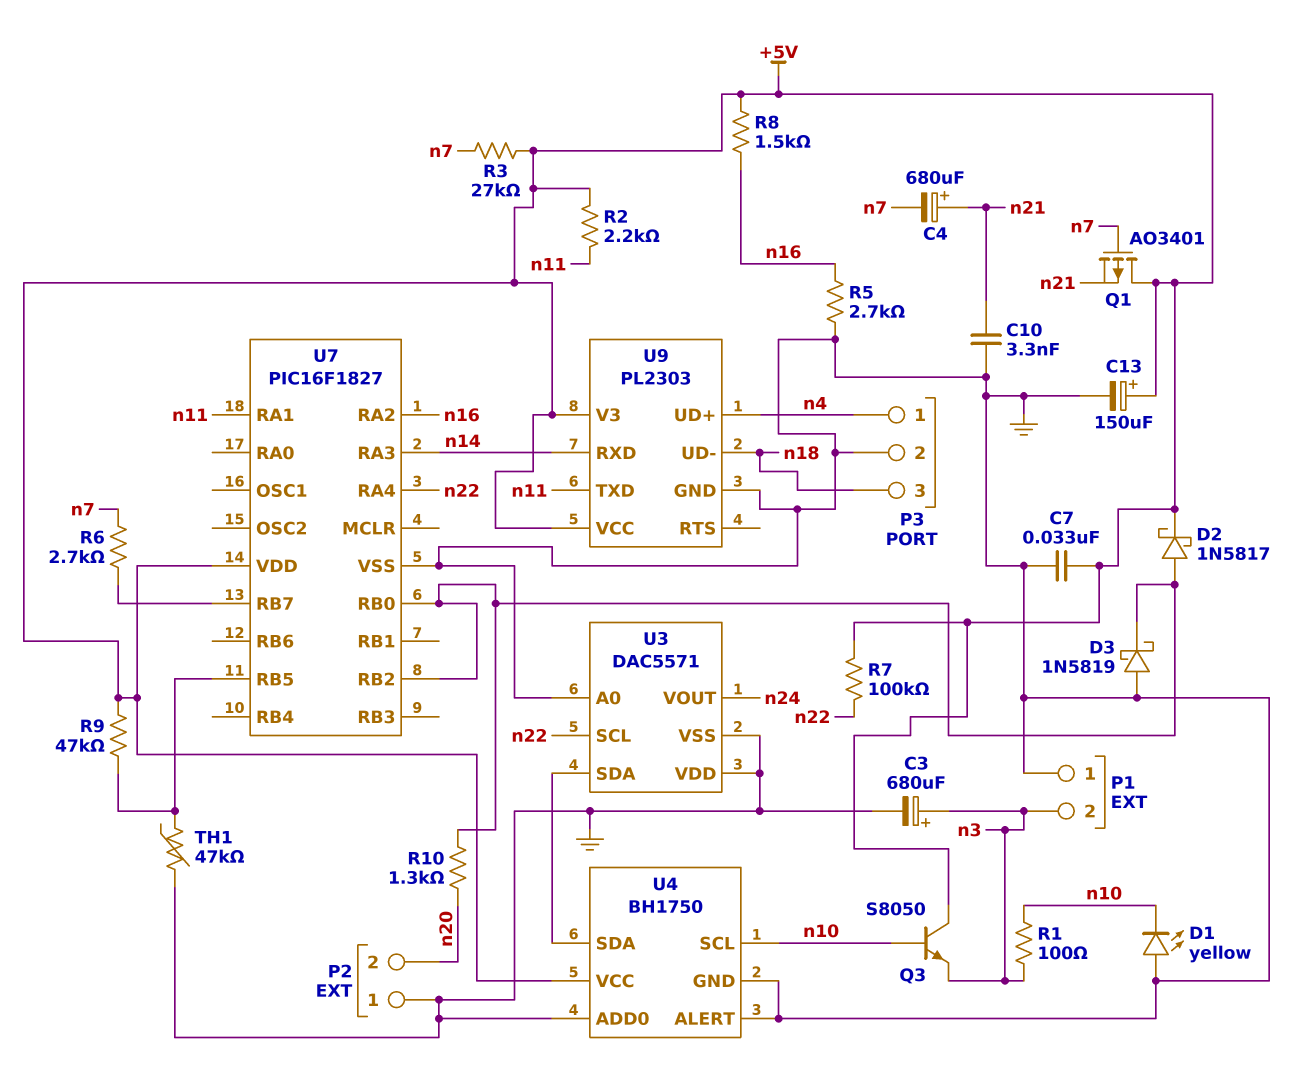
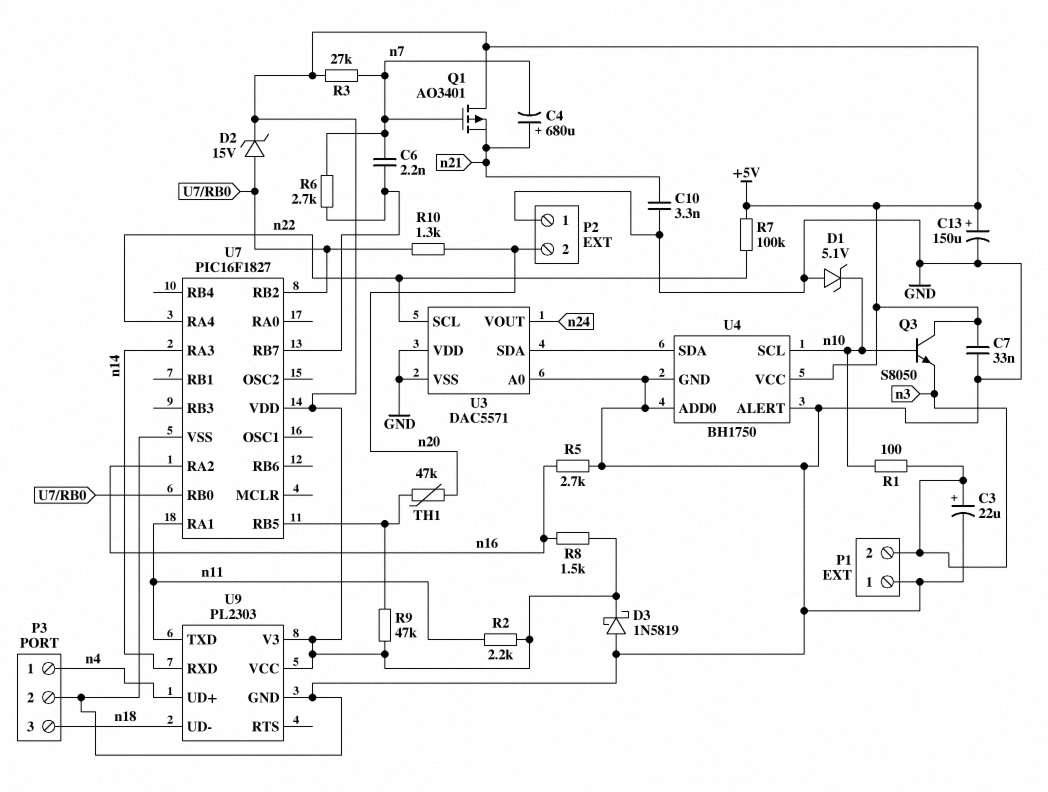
C3: 680uF (plus n3, minus GND) -> 22uF (plus n3, minus GND)
C6: none -> 2.2nF (U7/RB7, n7)
D1: LED yellow (A GND, K n10) -> zener 5.1V (A GND, K n10)
D2: schottky 1N5817 (A U7/RB0, K +5V) -> zener 15V (A U7/RB0, K +5V)
D3: schottky 1N5819 (A GND, K U7/RB0) -> schottky 1N5819 (A GND, K +5V)
TH1: 47k (GND, U7/RB5) -> 47k (U7/RB5, n20)

